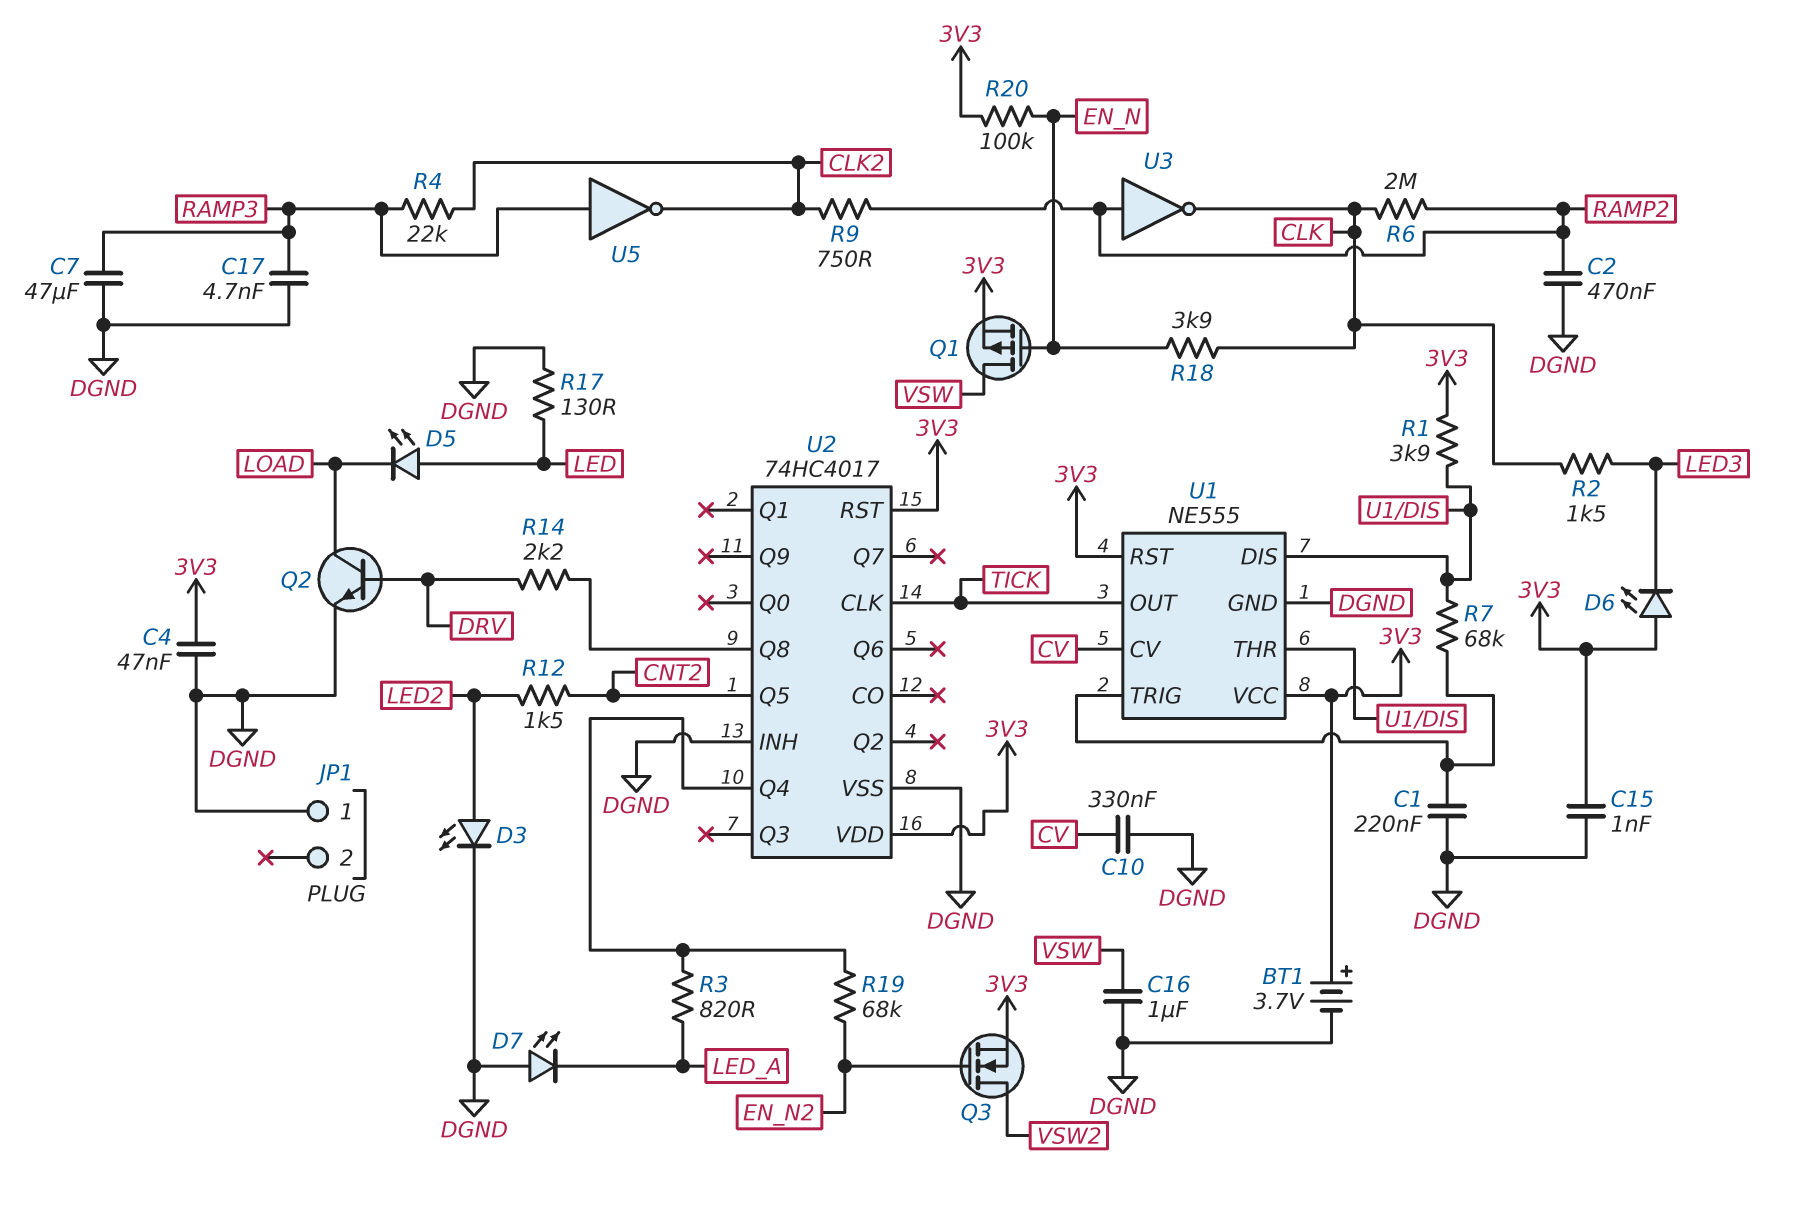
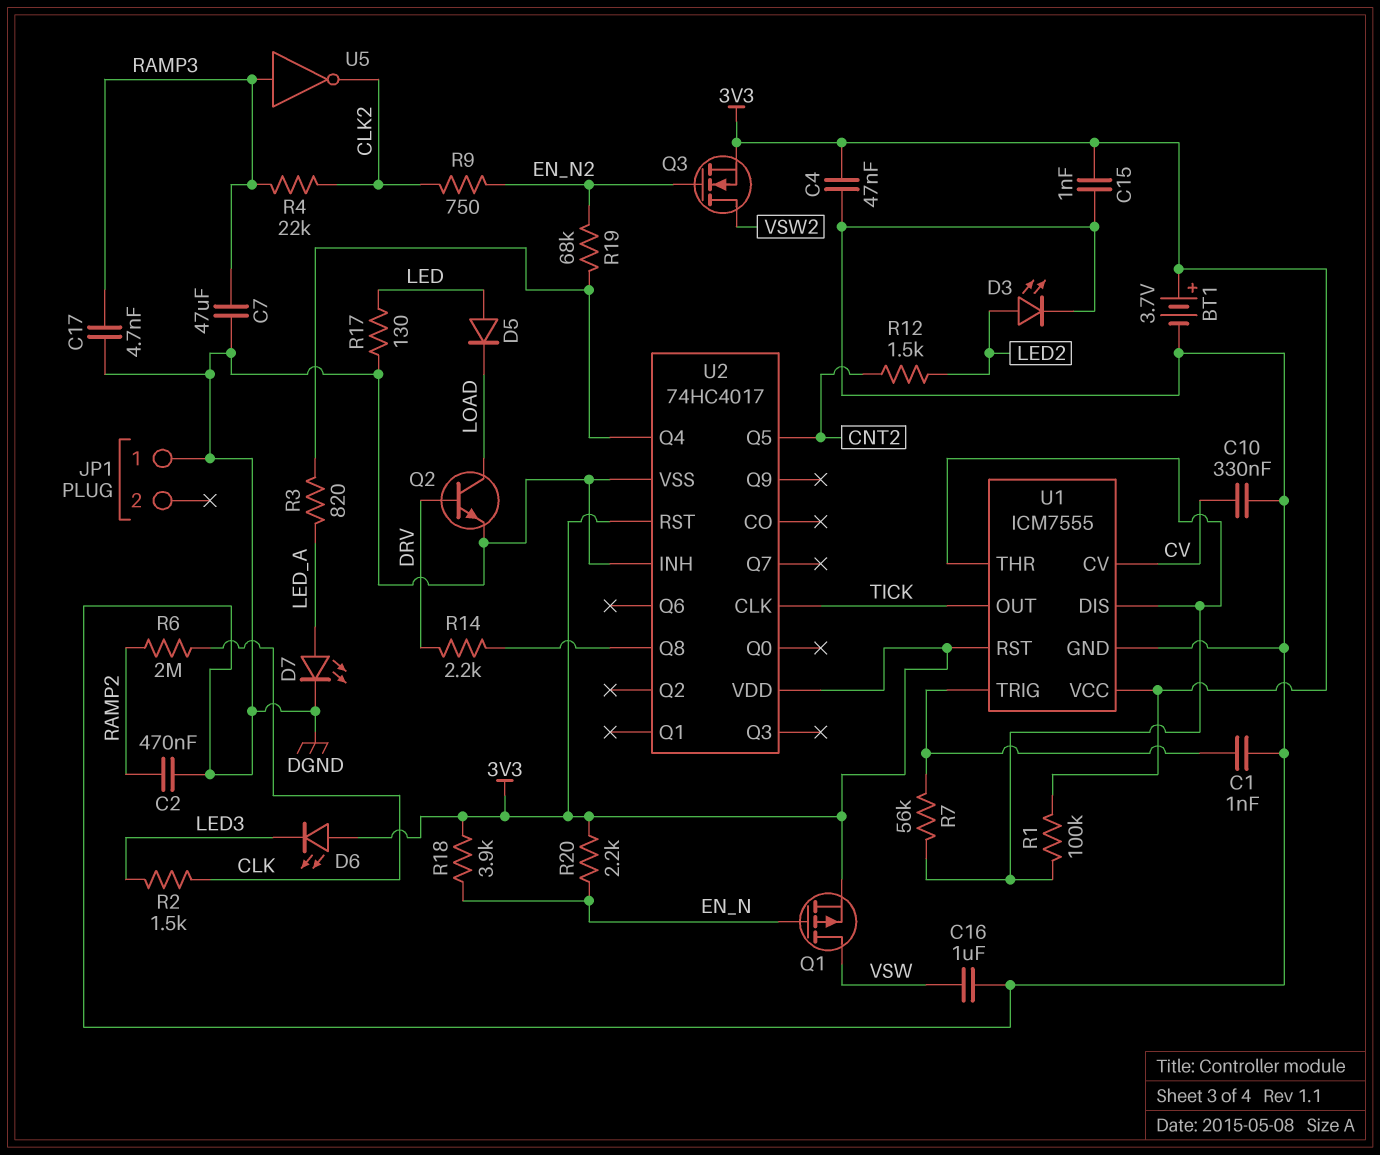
C1: 220nF (DGND, U1/TRIG) -> 1nF (DGND, U1/TRIG)
D5: LED (A LED, K LOAD) -> diode (A LED, K LOAD)
D7: LED (A DGND, K LED_A) -> LED (A LED_A, K DGND)
R1: 3.9k (3V3, U1/DIS) -> 100k (3V3, U1/DIS)
R7: 68k (U1/DIS, U1/TRIG) -> 56k (U1/DIS, U1/TRIG)
R9: 750 (CLK2, RAMP2) -> 750 (CLK2, EN_N2)
R18: 3.9k (CLK, EN_N) -> 3.9k (3V3, EN_N)
R20: 100k (3V3, EN_N) -> 2.2k (3V3, EN_N)
U1: NE555 -> ICM7555
U3: NOT (in RAMP2, out CLK) -> none

